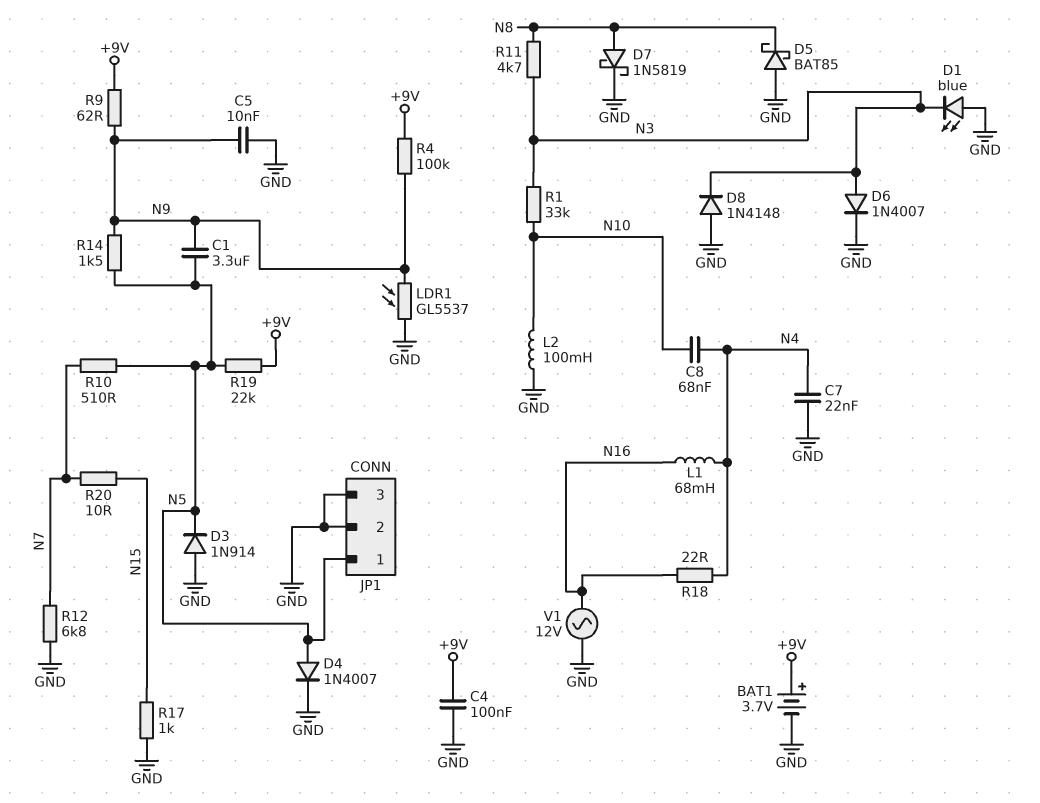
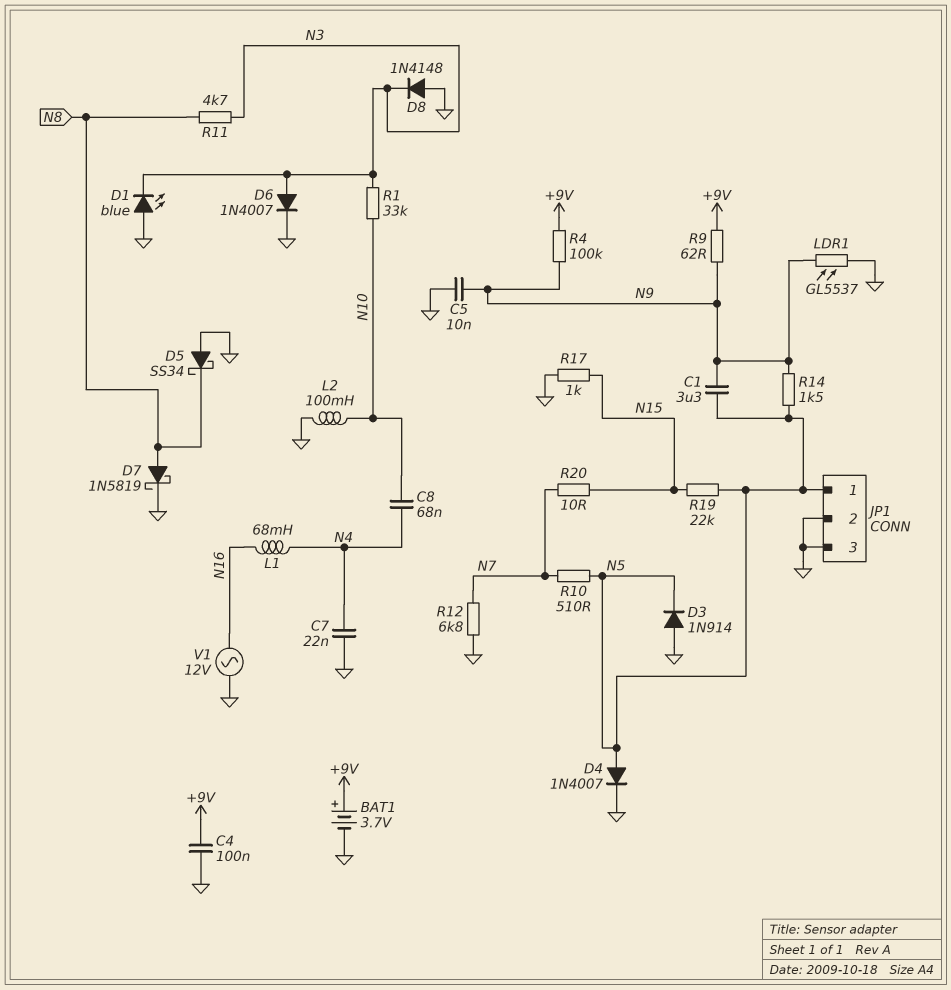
D5: schottky BAT85 (A GND, K N8) -> schottky SS34 (A GND, K N8)
R18: 22 (N4, N16) -> none
R19: 22k (+9V, N5) -> 22k (N5, N15)

